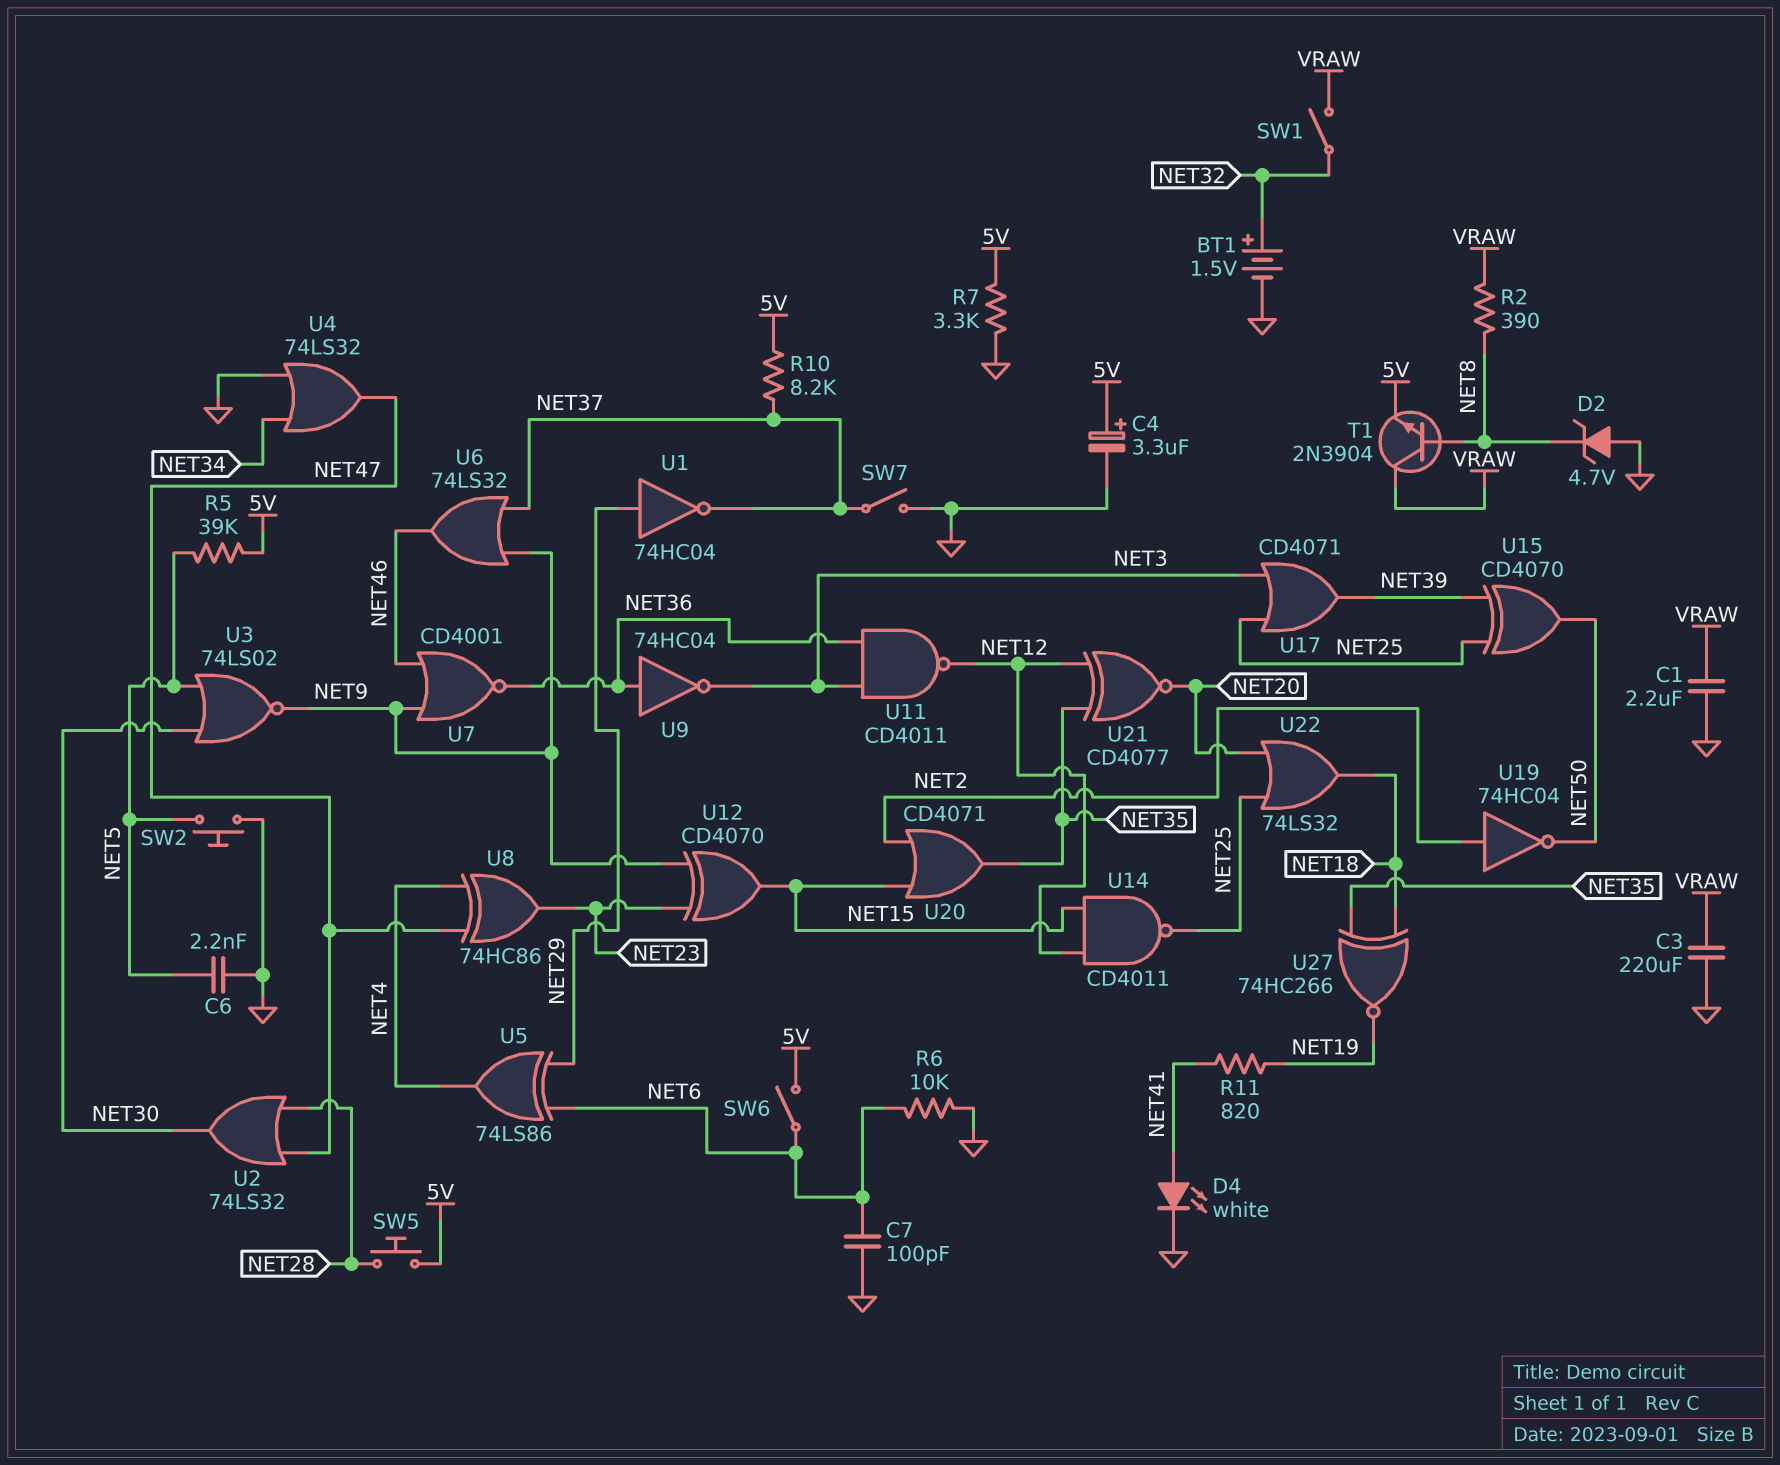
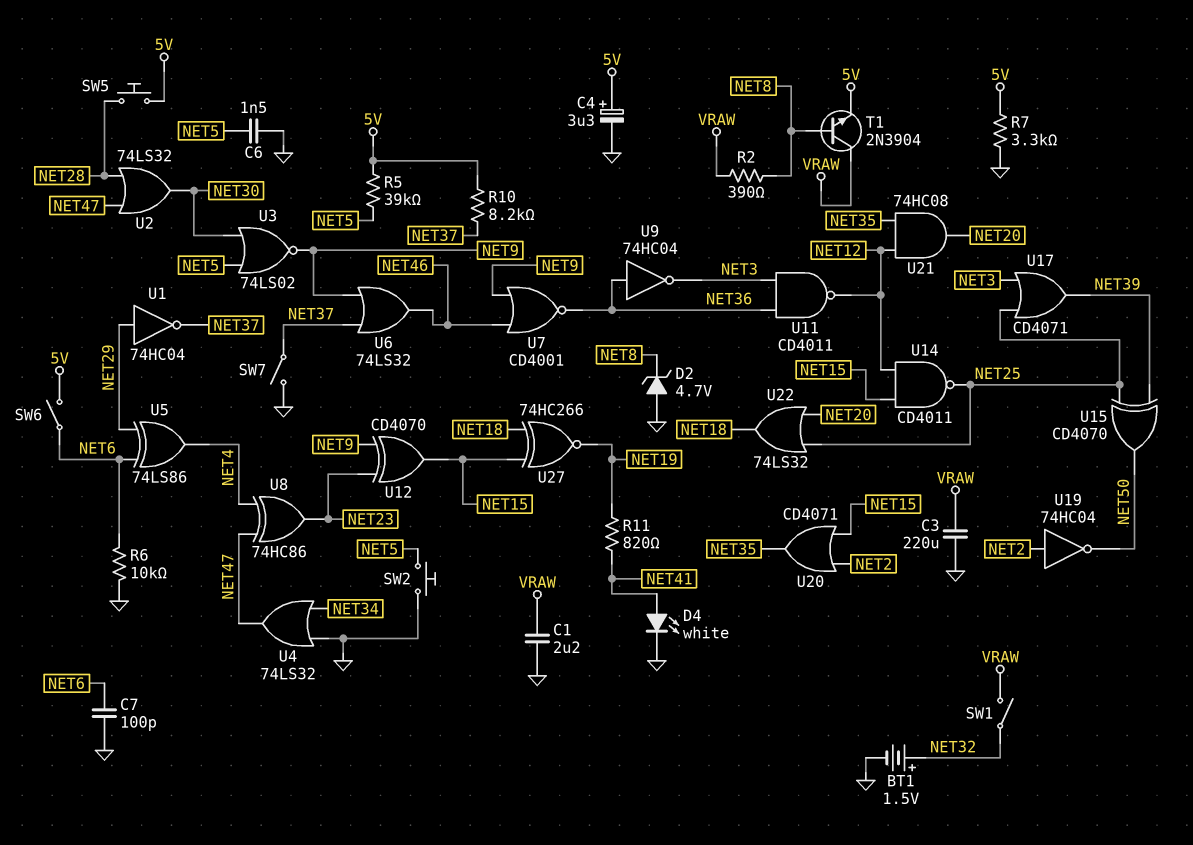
C6: 2.2nF (GND, NET5) -> 1.5nF (GND, NET5)
U21: XNOR CD4077 (in NET12, in NET35, out NET20) -> AND 74HC08 (in NET12, in NET35, out NET20)
U27: XNOR 74HC266 (in NET18, in NET35, out NET19) -> XNOR 74HC266 (in NET15, in NET18, out NET19)

